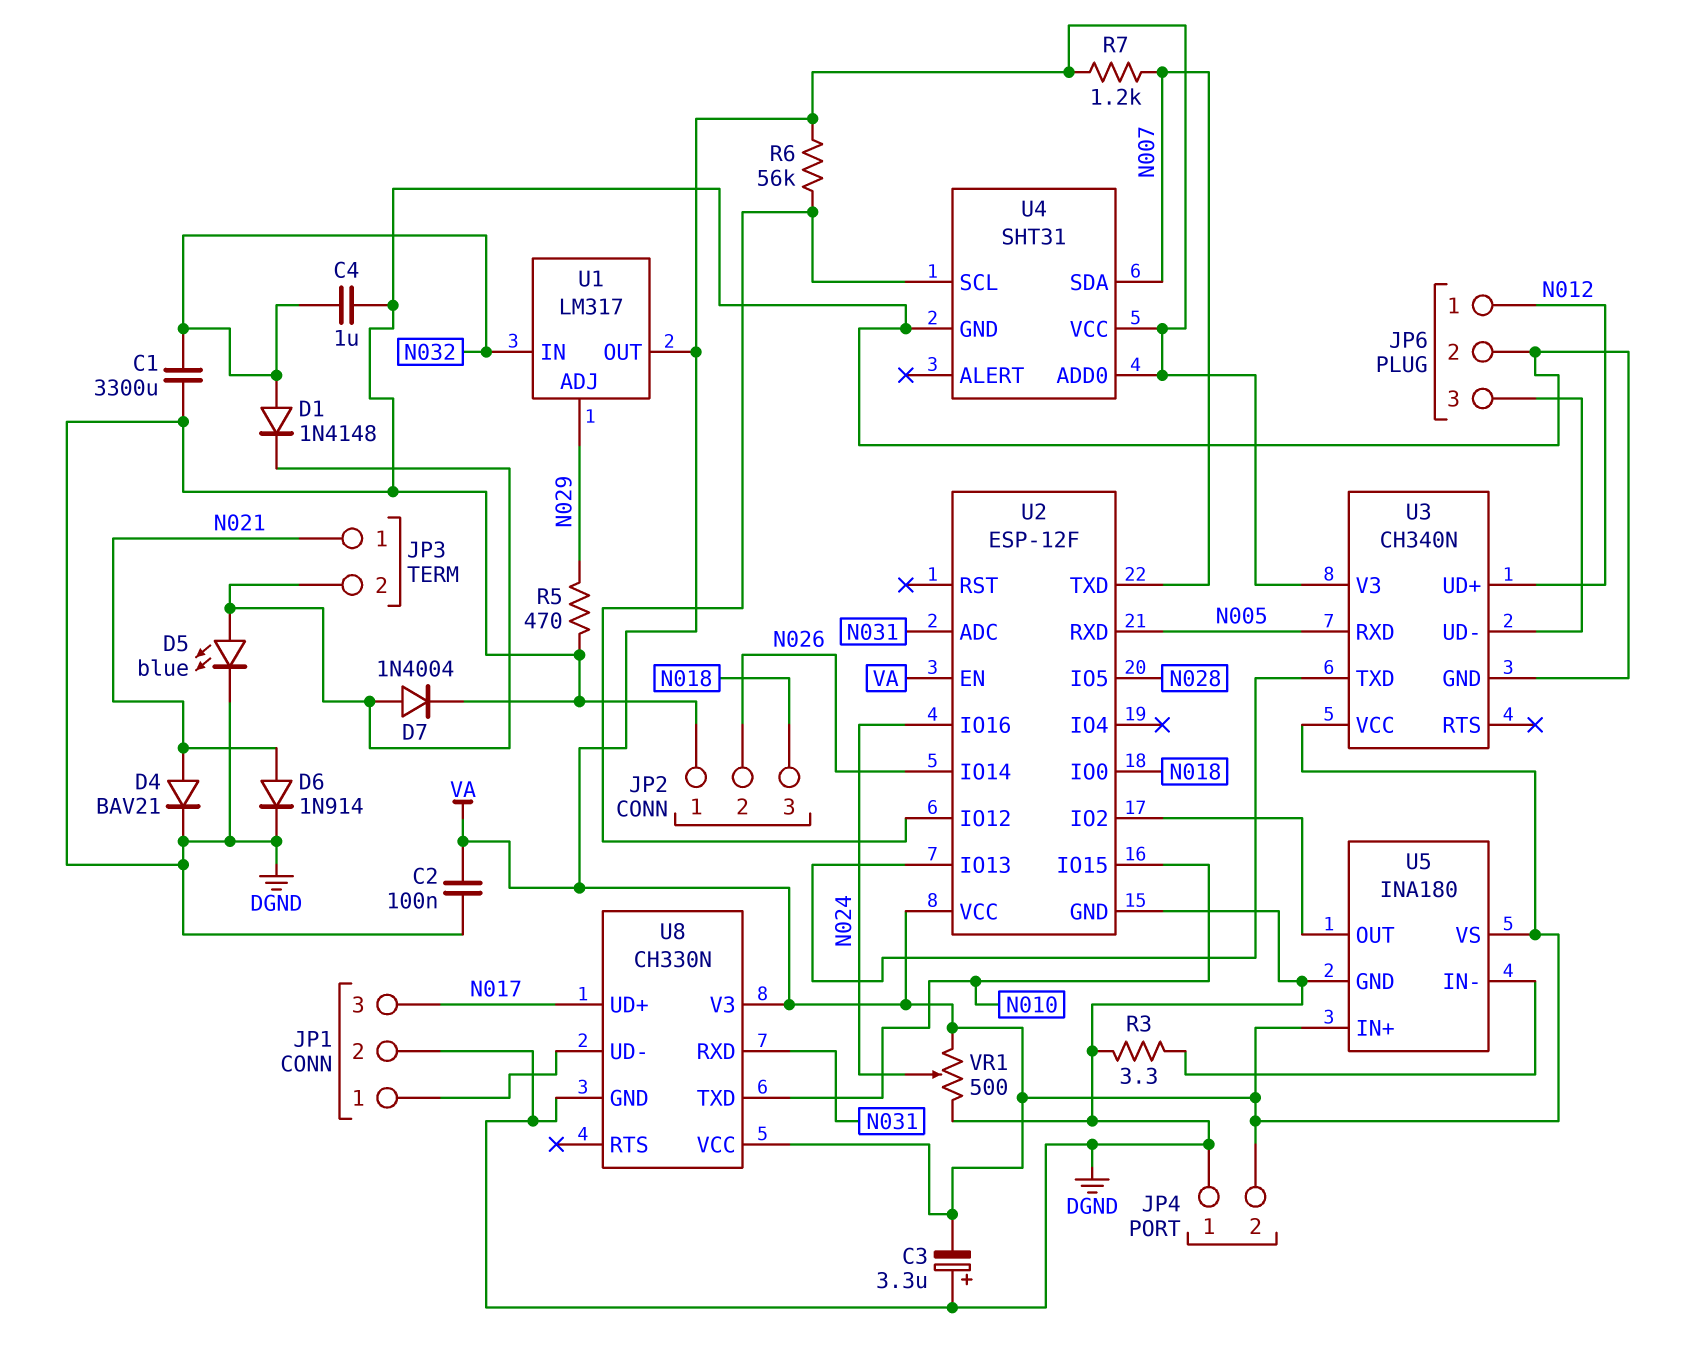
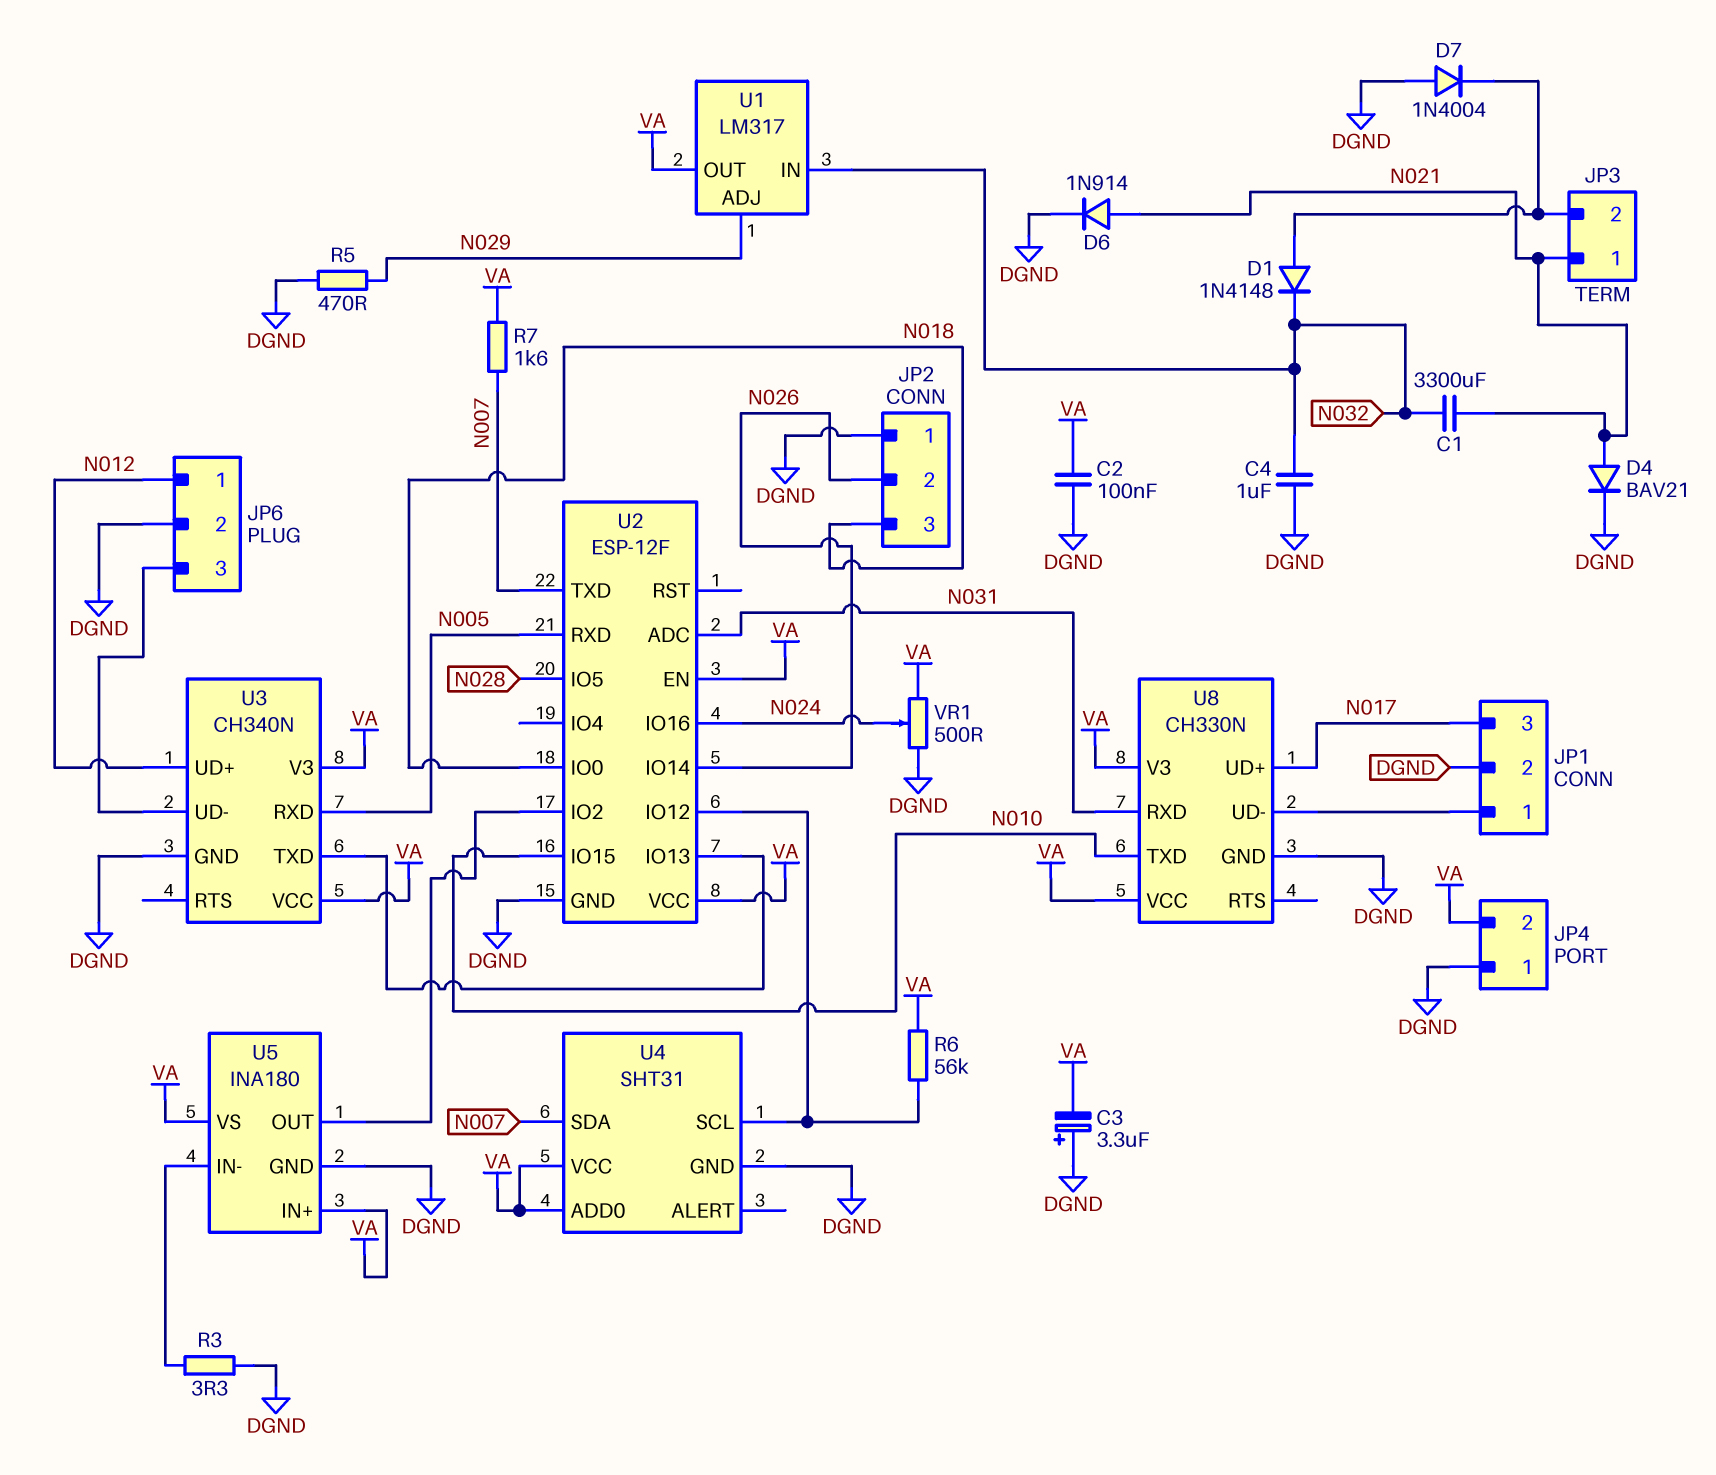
C1: 3300uF (DGND, N032) -> 3300uF (N021, N032)
D1: diode 1N4148 (A N032, K JP3/2) -> diode 1N4148 (A JP3/2, K N032)
D5: LED blue (A JP3/2, K DGND) -> none
D7: diode 1N4004 (A JP3/2, K DGND) -> diode 1N4004 (A DGND, K JP3/2)
R7: 1.2k (N007, VA) -> 1.6k (N007, VA)

